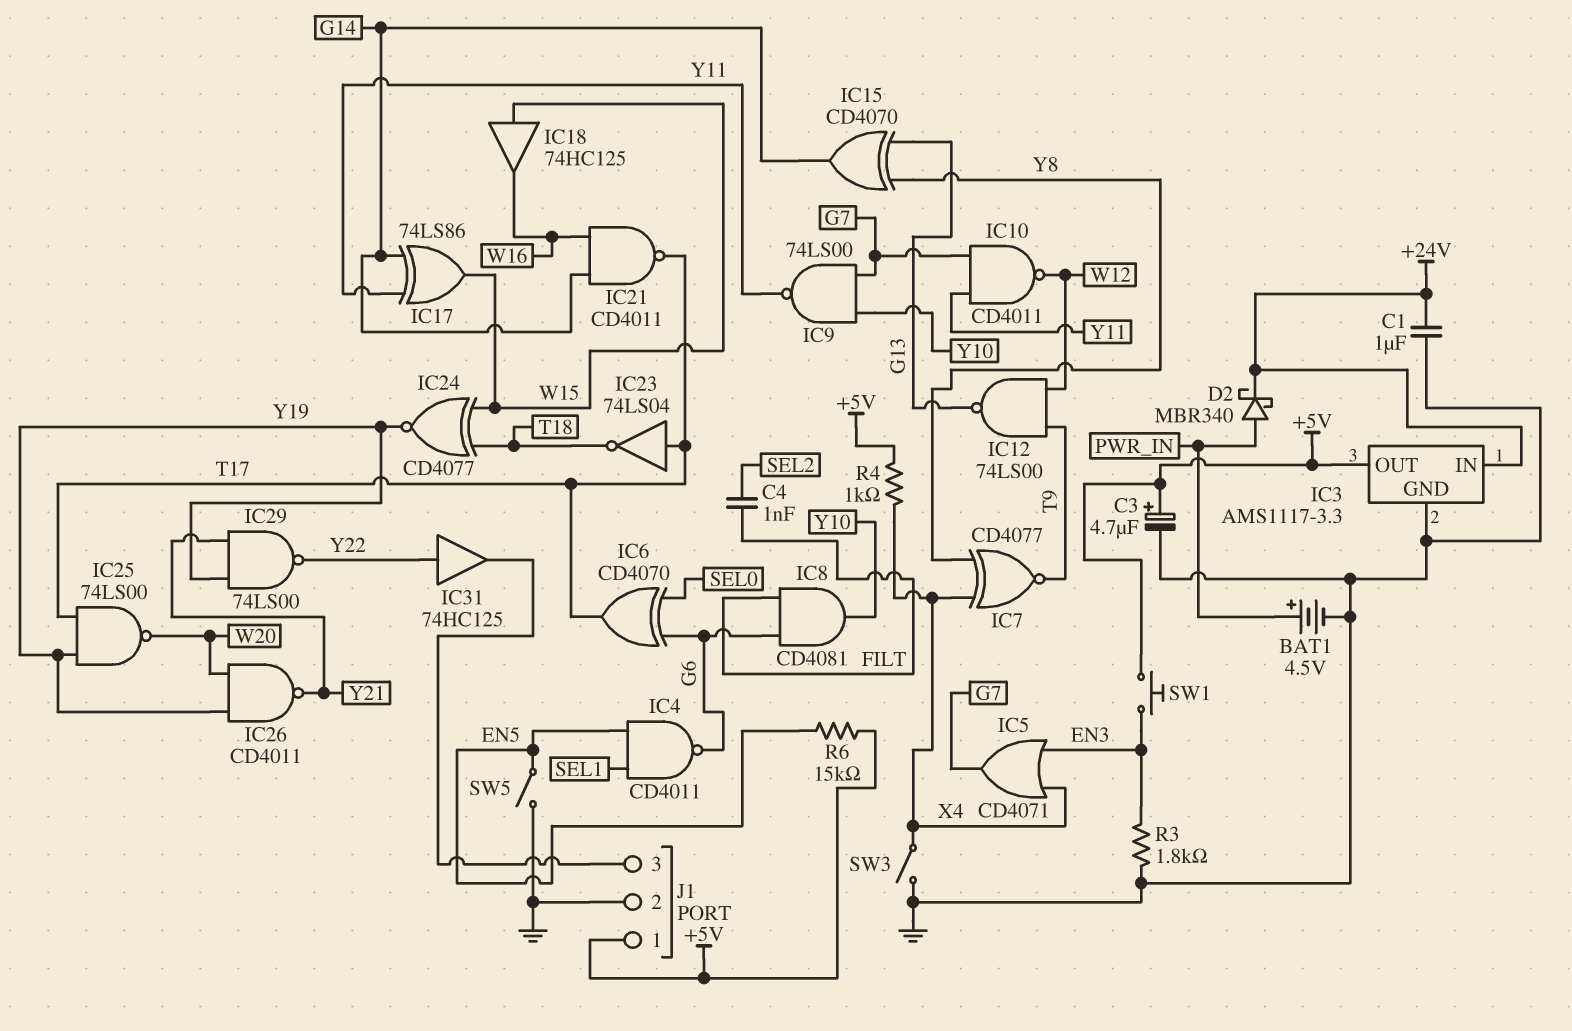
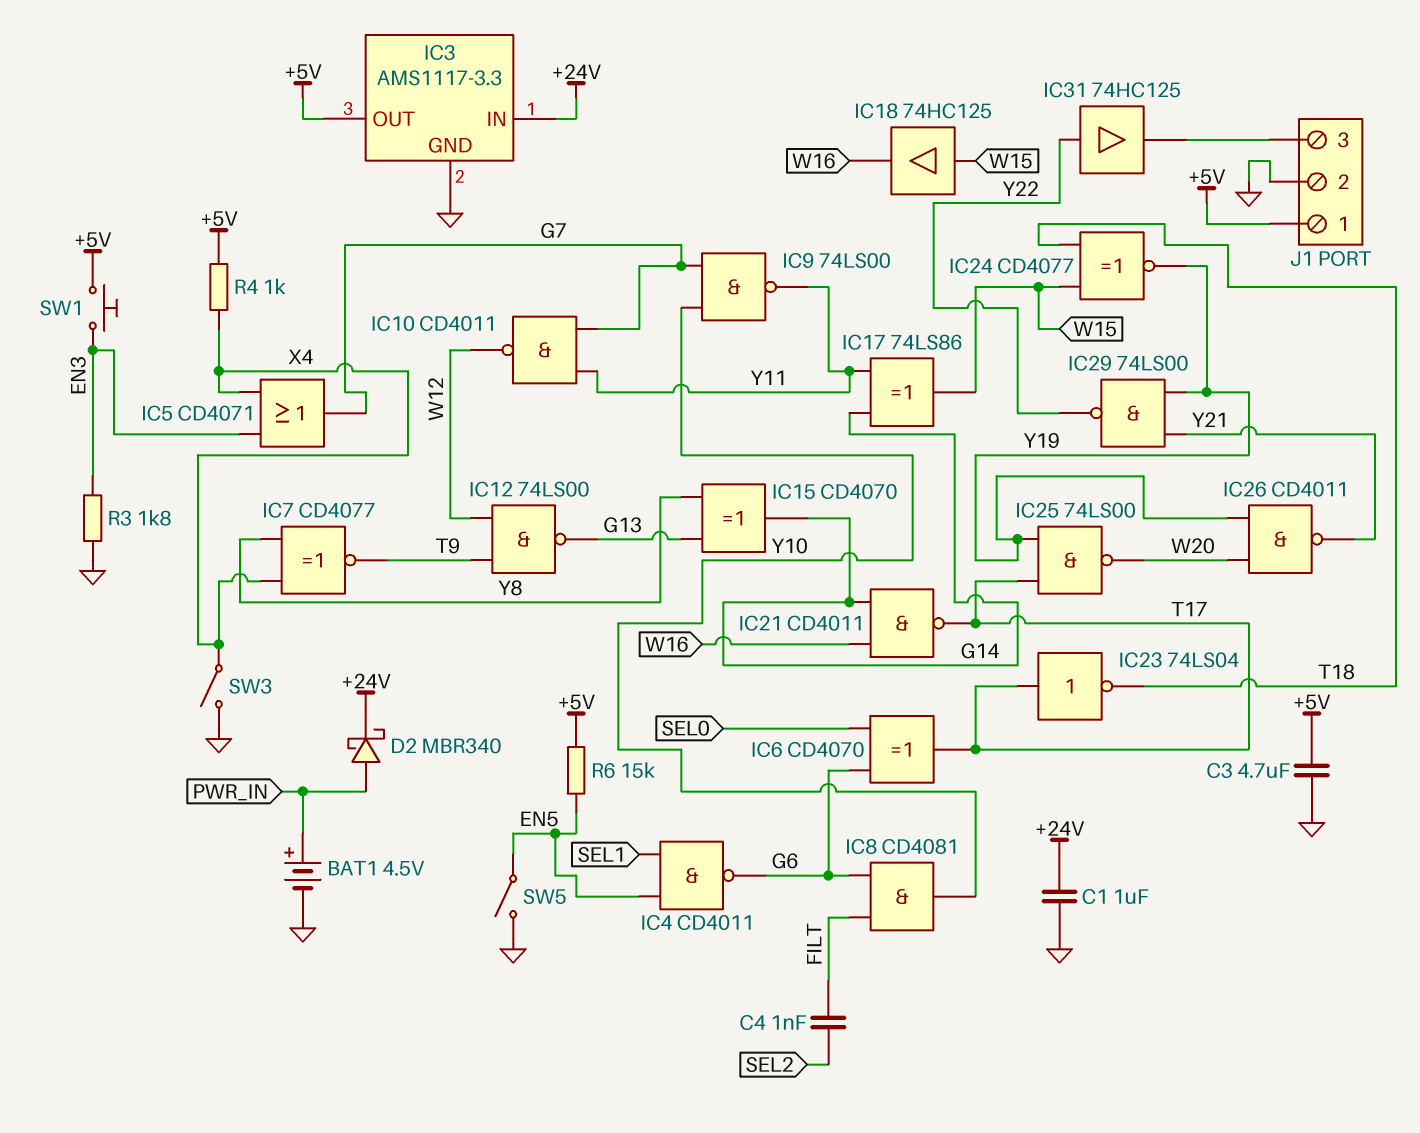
C3: 4.7uF (plus +5V, minus GND) -> 4.7uF (+5V, GND)

